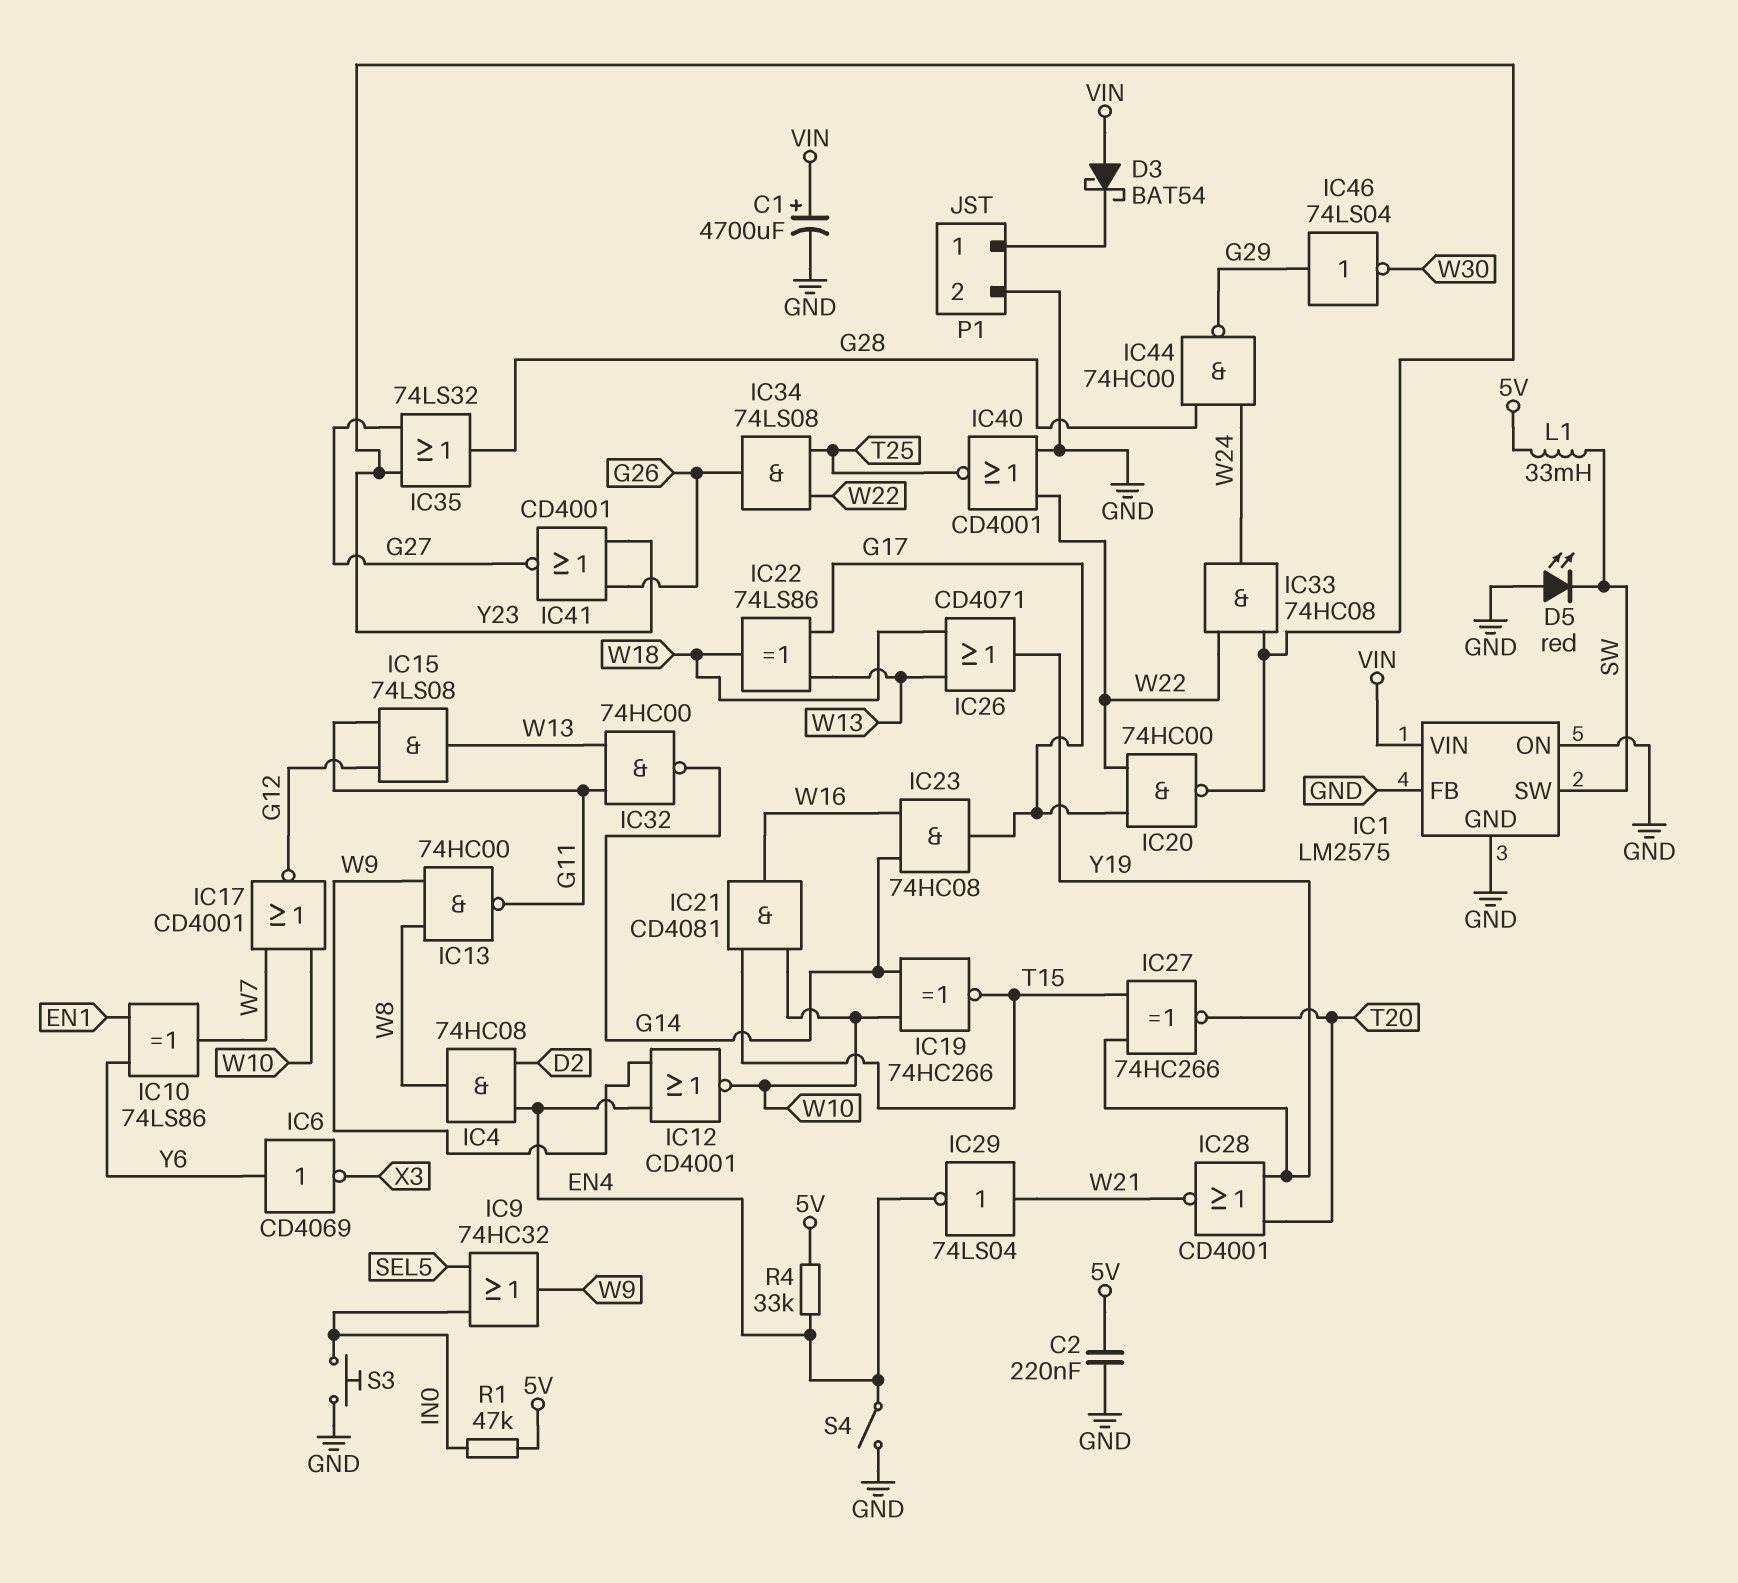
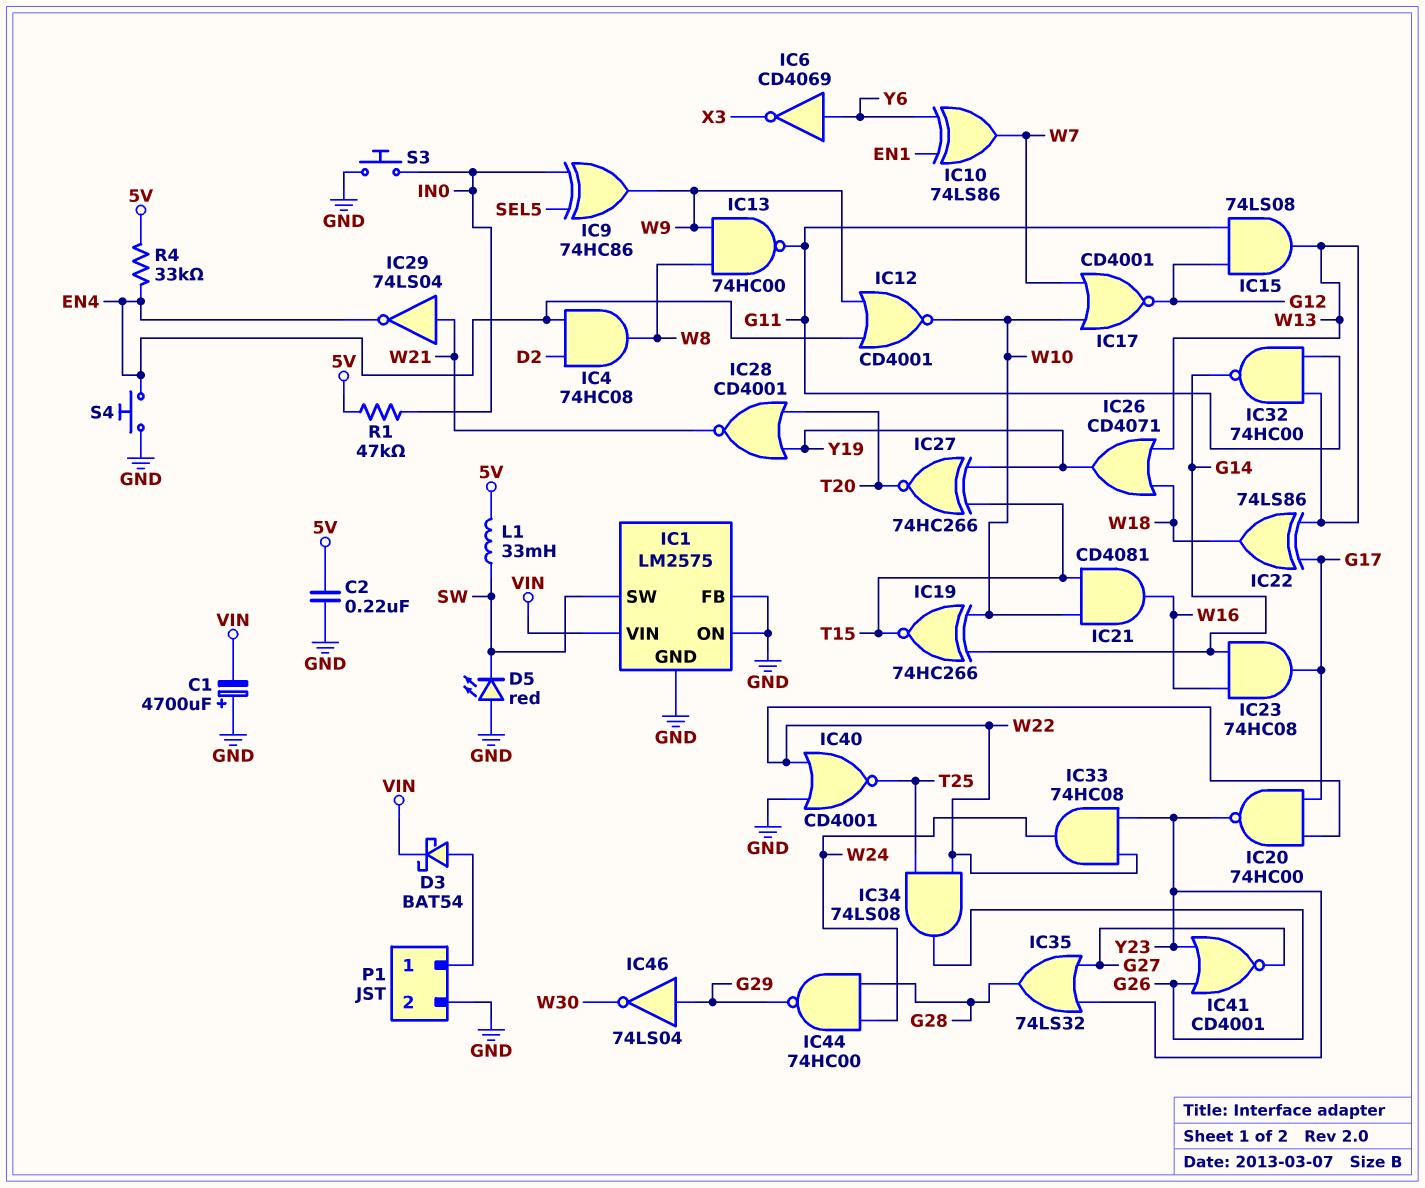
C1: 4700uF (plus VIN, minus GND) -> 4700uF (plus GND, minus VIN)
D3: schottky BAT54 (A VIN, K P1/1) -> schottky BAT54 (A P1/1, K VIN)
IC9: OR 74HC32 (in IN0, in SEL5, out W9) -> XOR 74HC86 (in IN0, in SEL5, out W9)
S4: switch (EN4, GND) -> button (EN4, GND)

